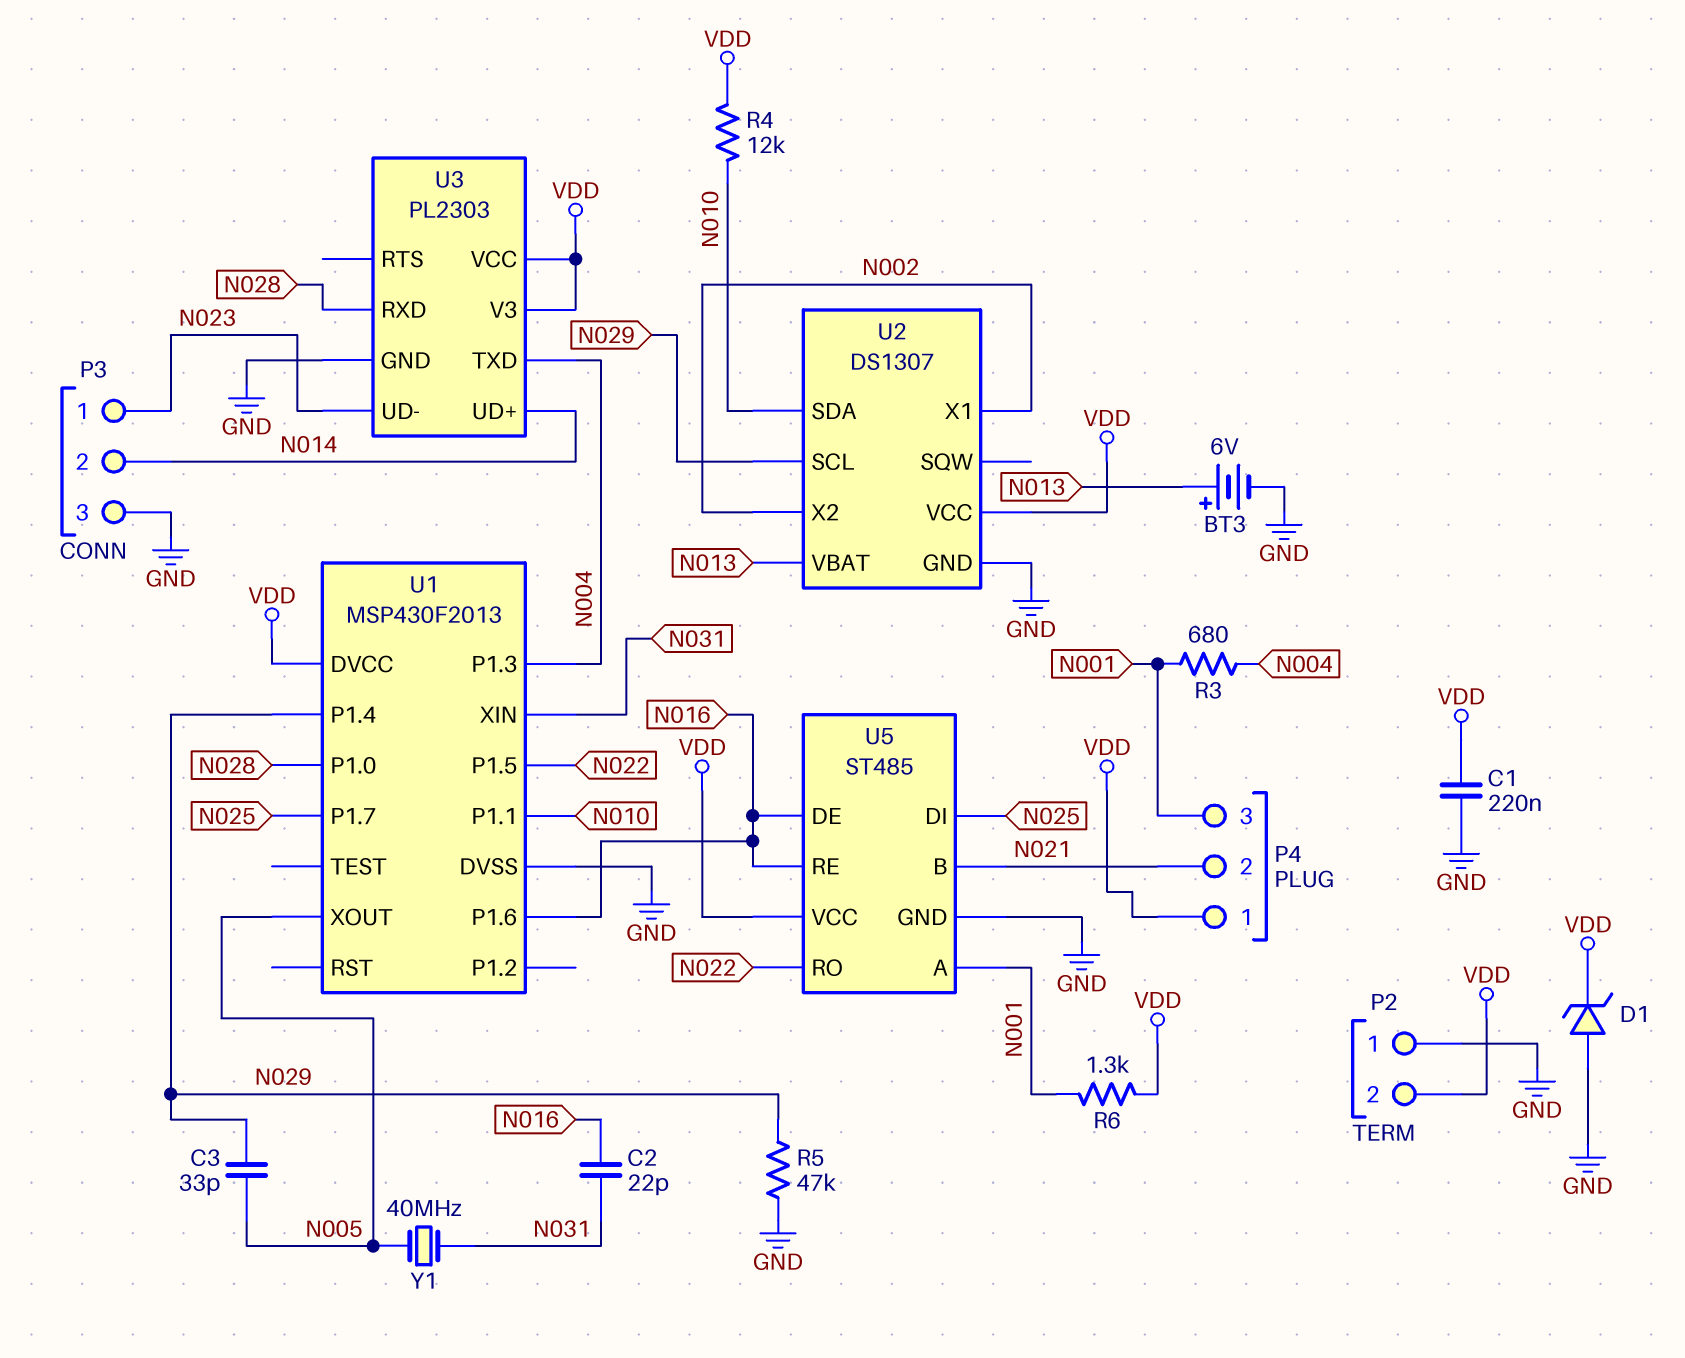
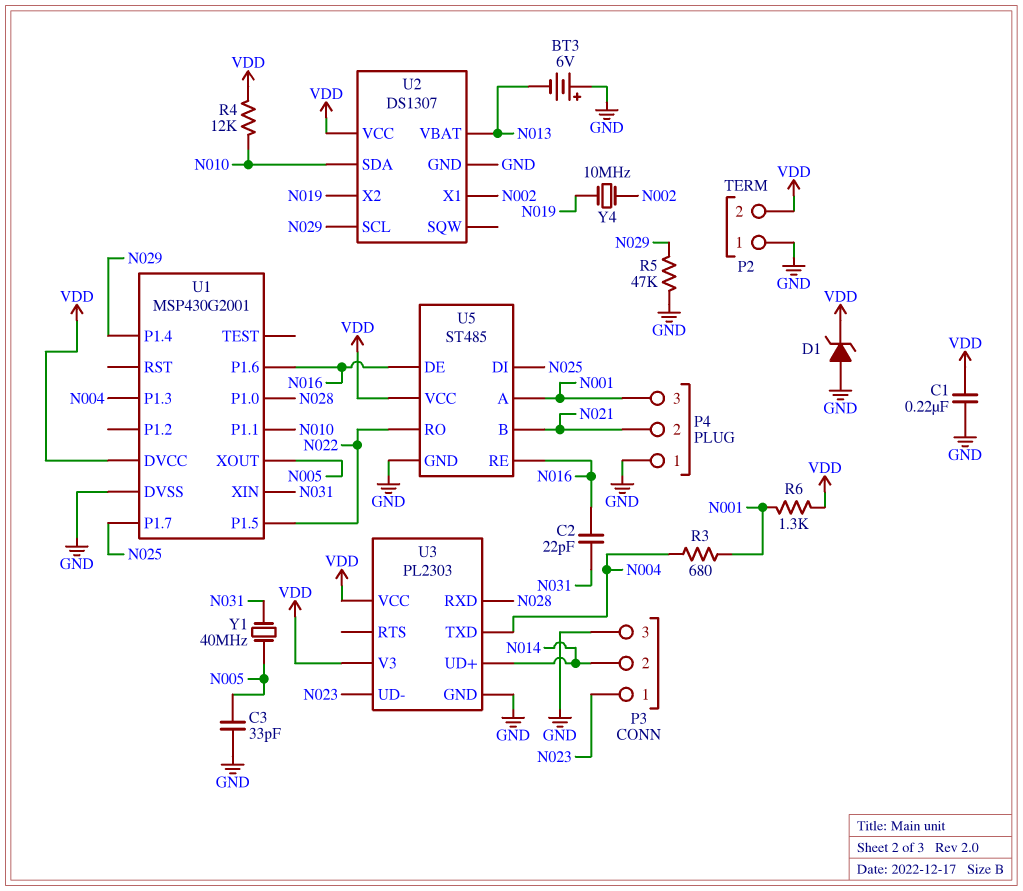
BT3: 6V (plus N013, minus GND) -> 6V (plus GND, minus N013)
C3: 33pF (N005, N029) -> 33pF (GND, N005)
P4 pin 1: VDD -> GND
U1: MSP430F2013 -> MSP430G2001
U2 pin X2: N002 -> N019
Y4: none -> 10MHz (N002, N019)

